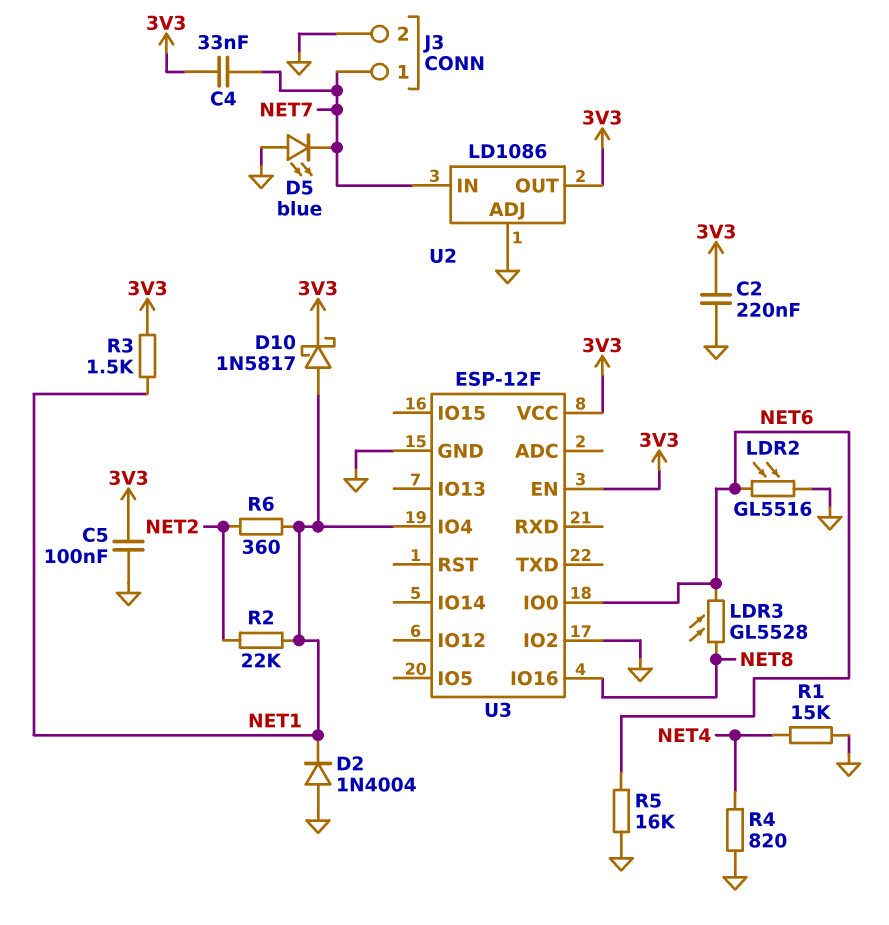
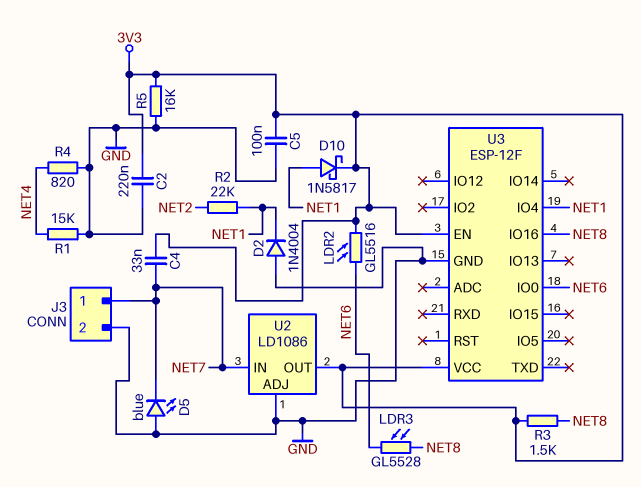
LDR2: GL5516 (GND, NET6) -> GL5516 (3V3, NET6)
R3: 1.5k (3V3, NET1) -> 1.5k (3V3, NET8)
R5: 16k (GND, NET6) -> 16k (3V3, GND)
R6: 360 (NET1, NET2) -> none
U3 pin IO2: GND -> none

